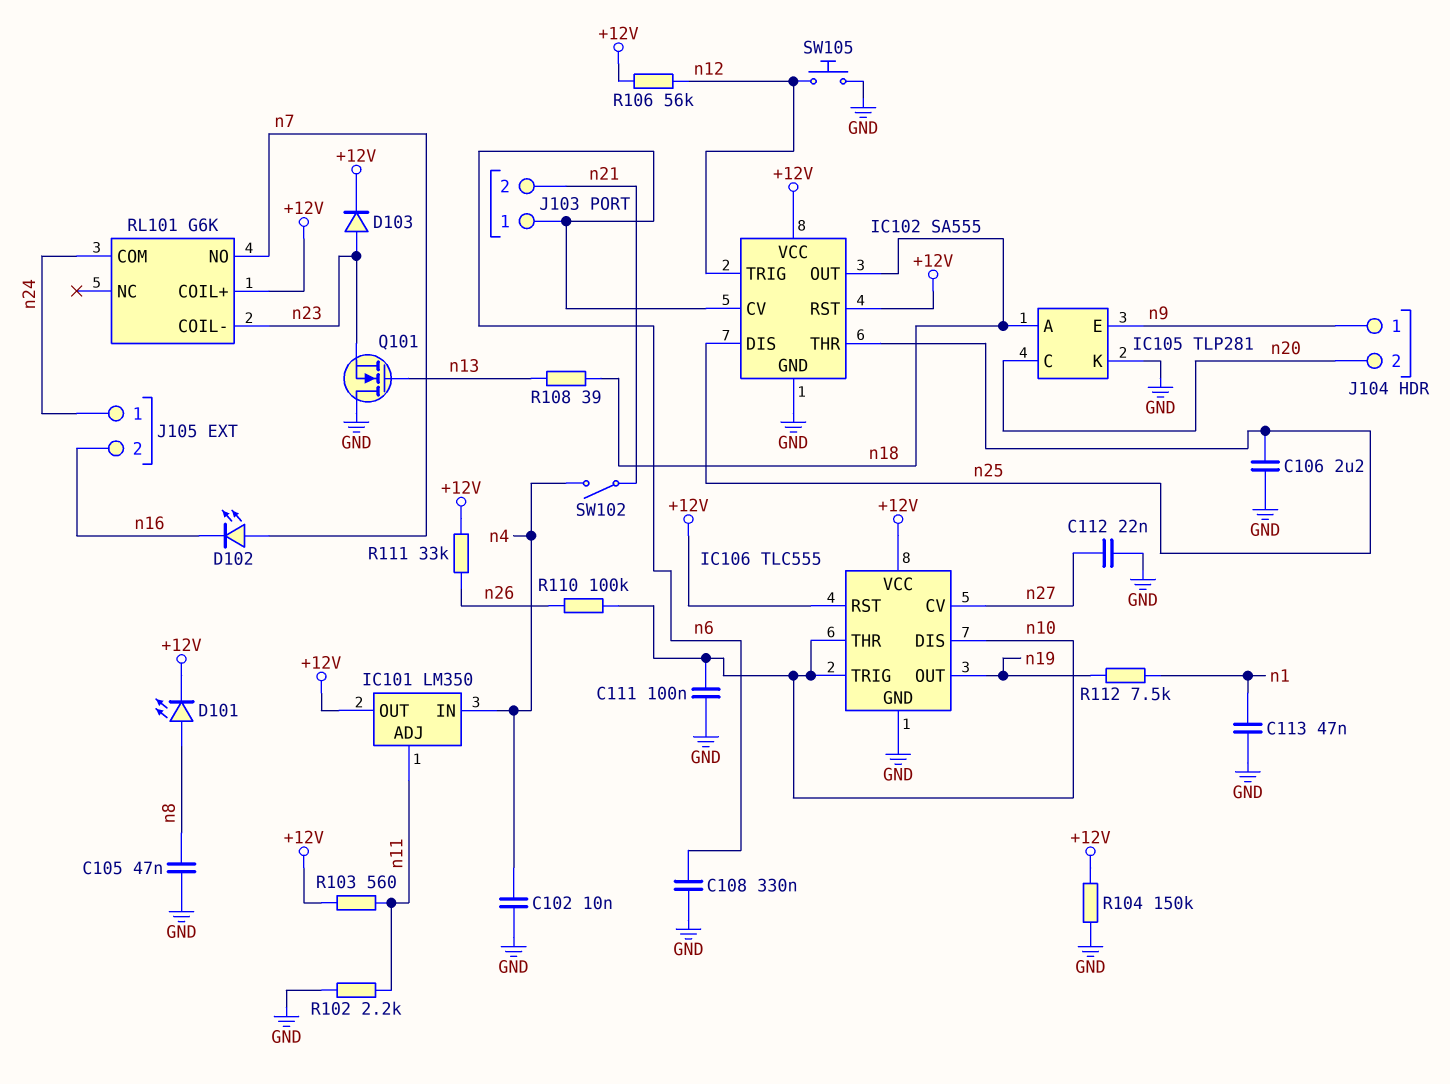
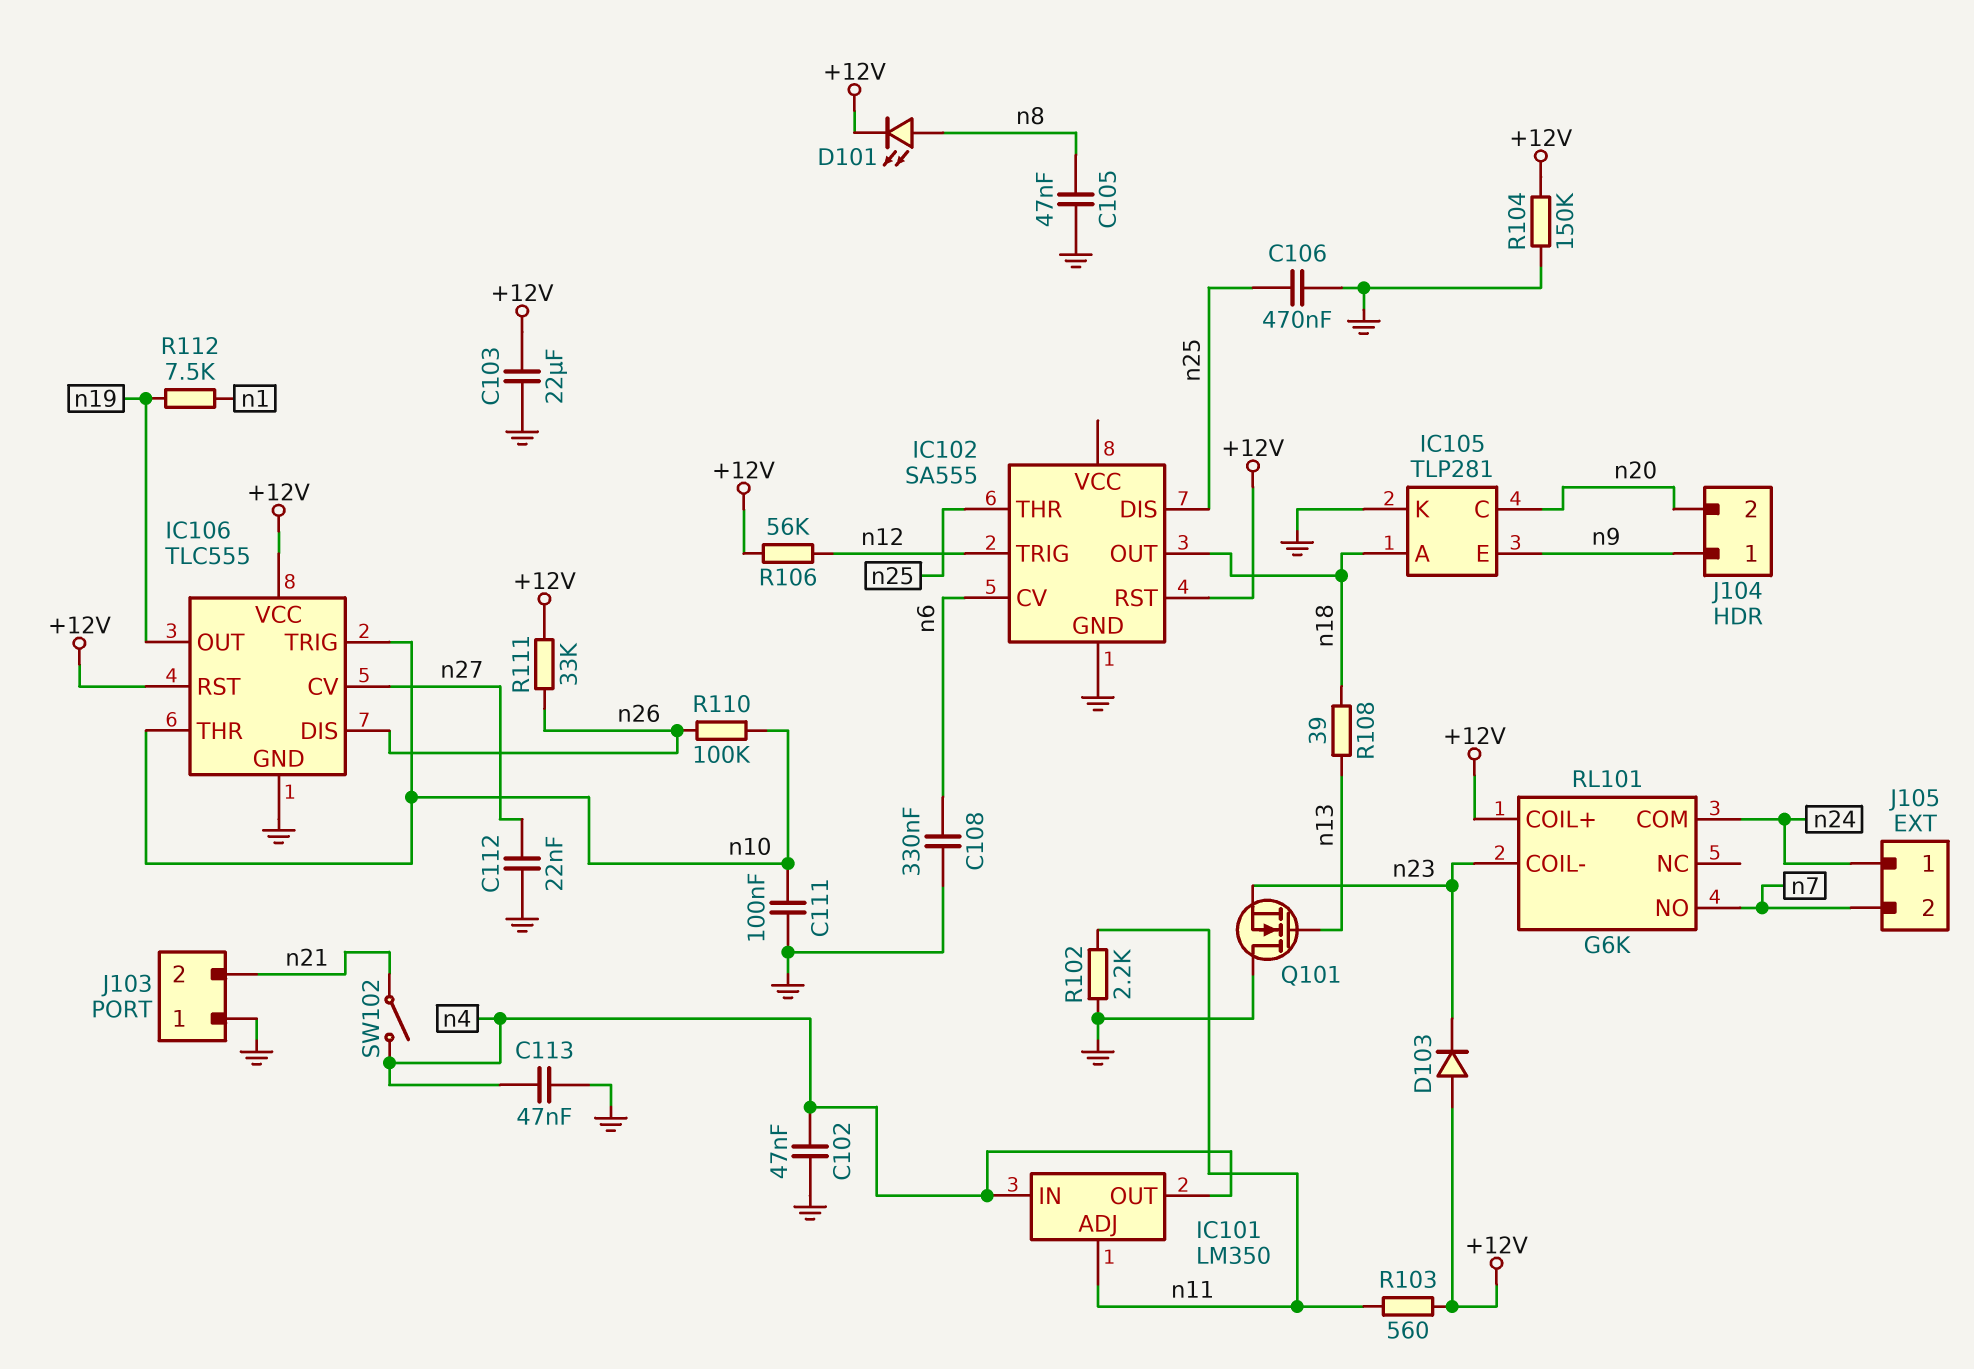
C102: 10nF (GND, n4) -> 47nF (GND, n4)
C103: none -> 22uF (+12V, GND)
C106: 2.2uF (GND, n25) -> 470nF (GND, n25)
C113: 47nF (GND, n1) -> 47nF (GND, n4)
D102: LED (A n7, K n16) -> none
D103: diode (A n23, K +12V) -> diode (A +12V, K n23)
IC101 pin OUT: +12V -> n4
IC102 pin VCC: +12V -> none
IC106 pin DIS: n10 -> n26
J103 pin 1: n6 -> GND
J105 pin 2: n16 -> n7
SW105: button (GND, n12) -> none

